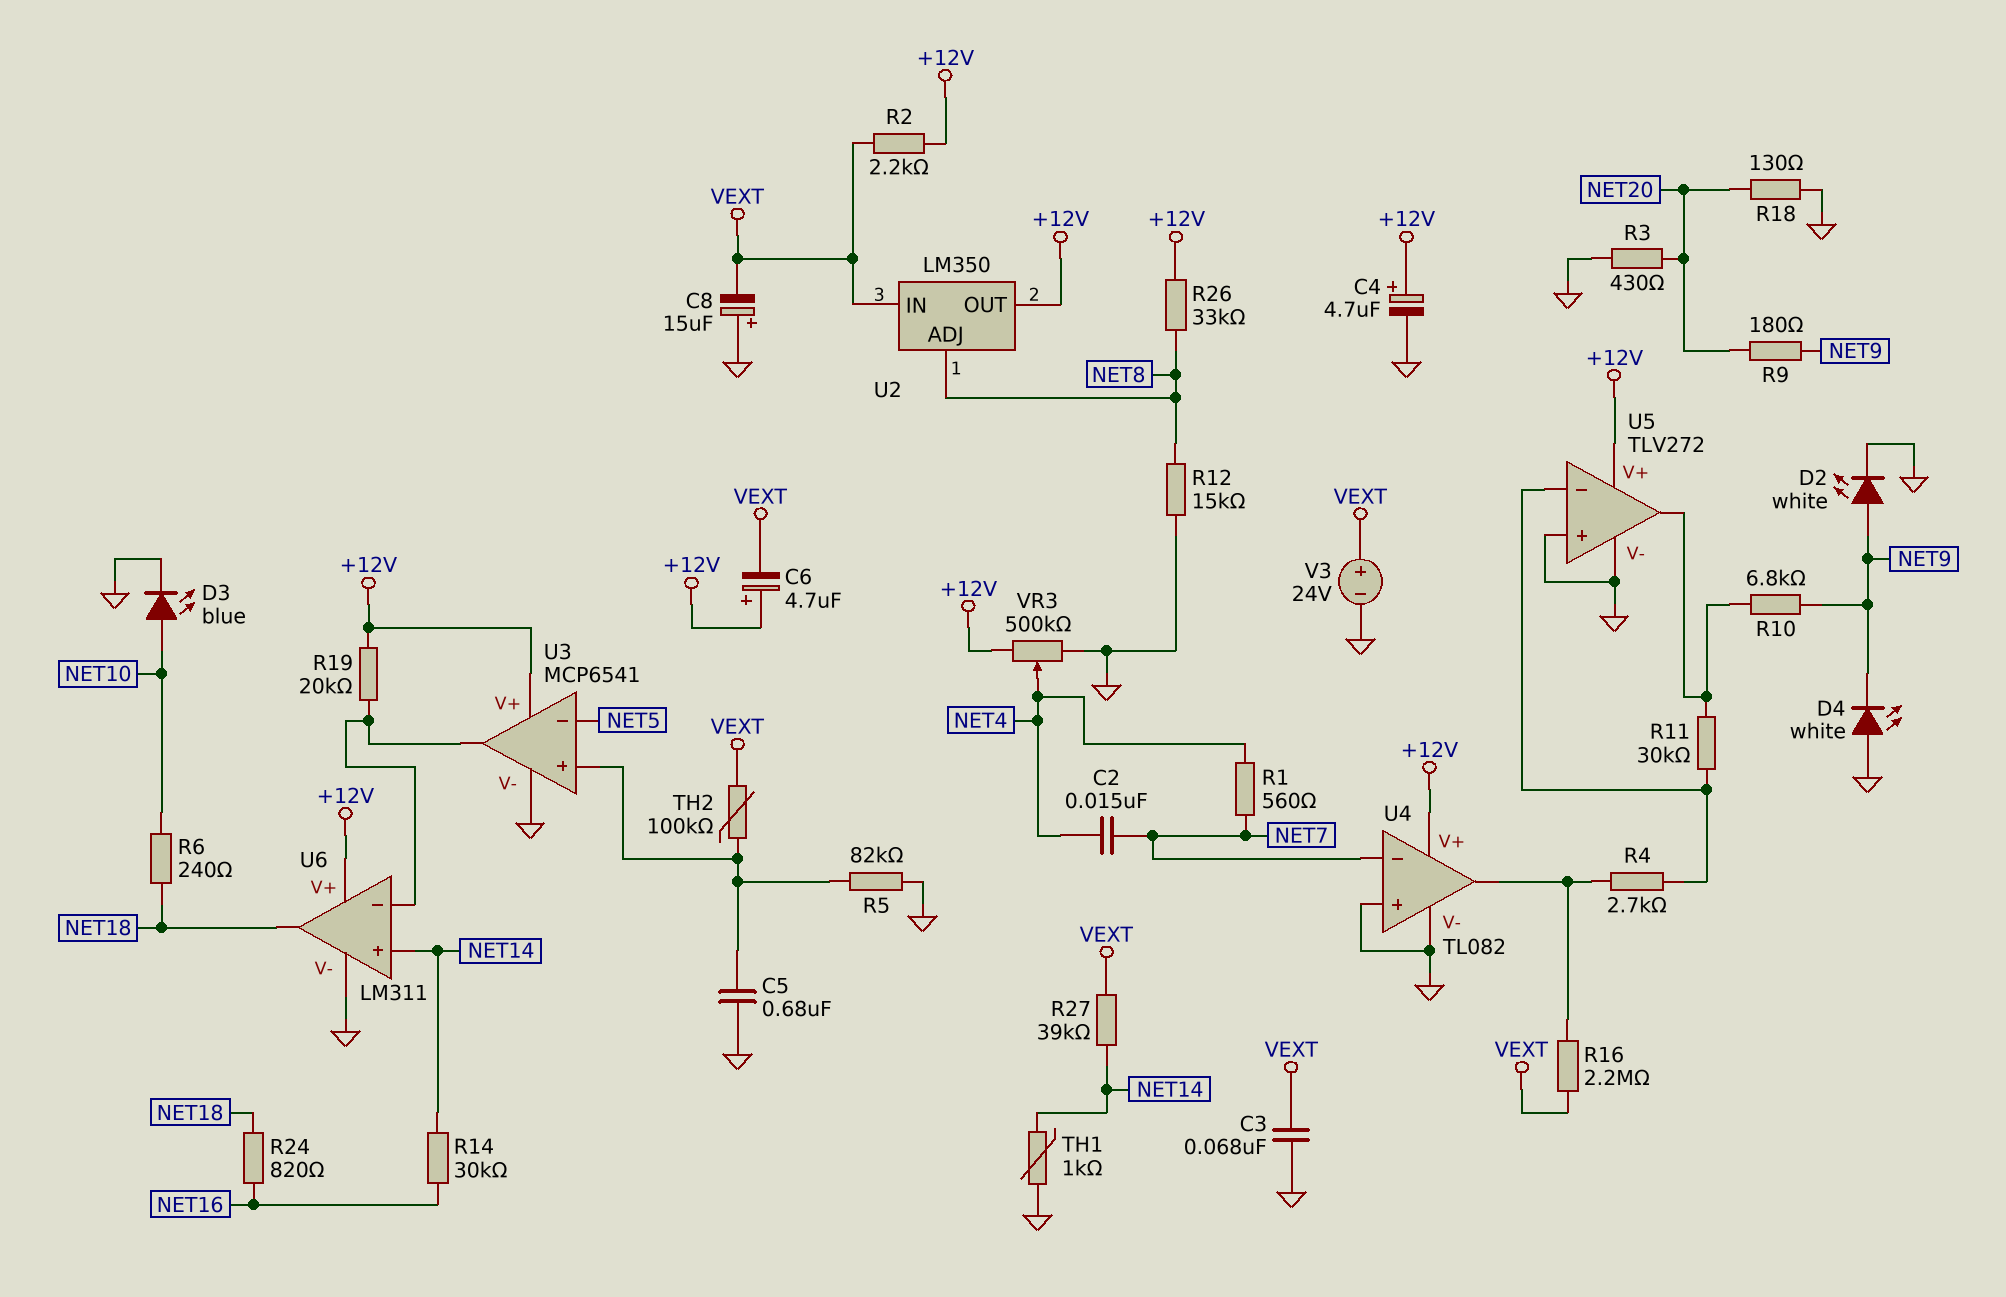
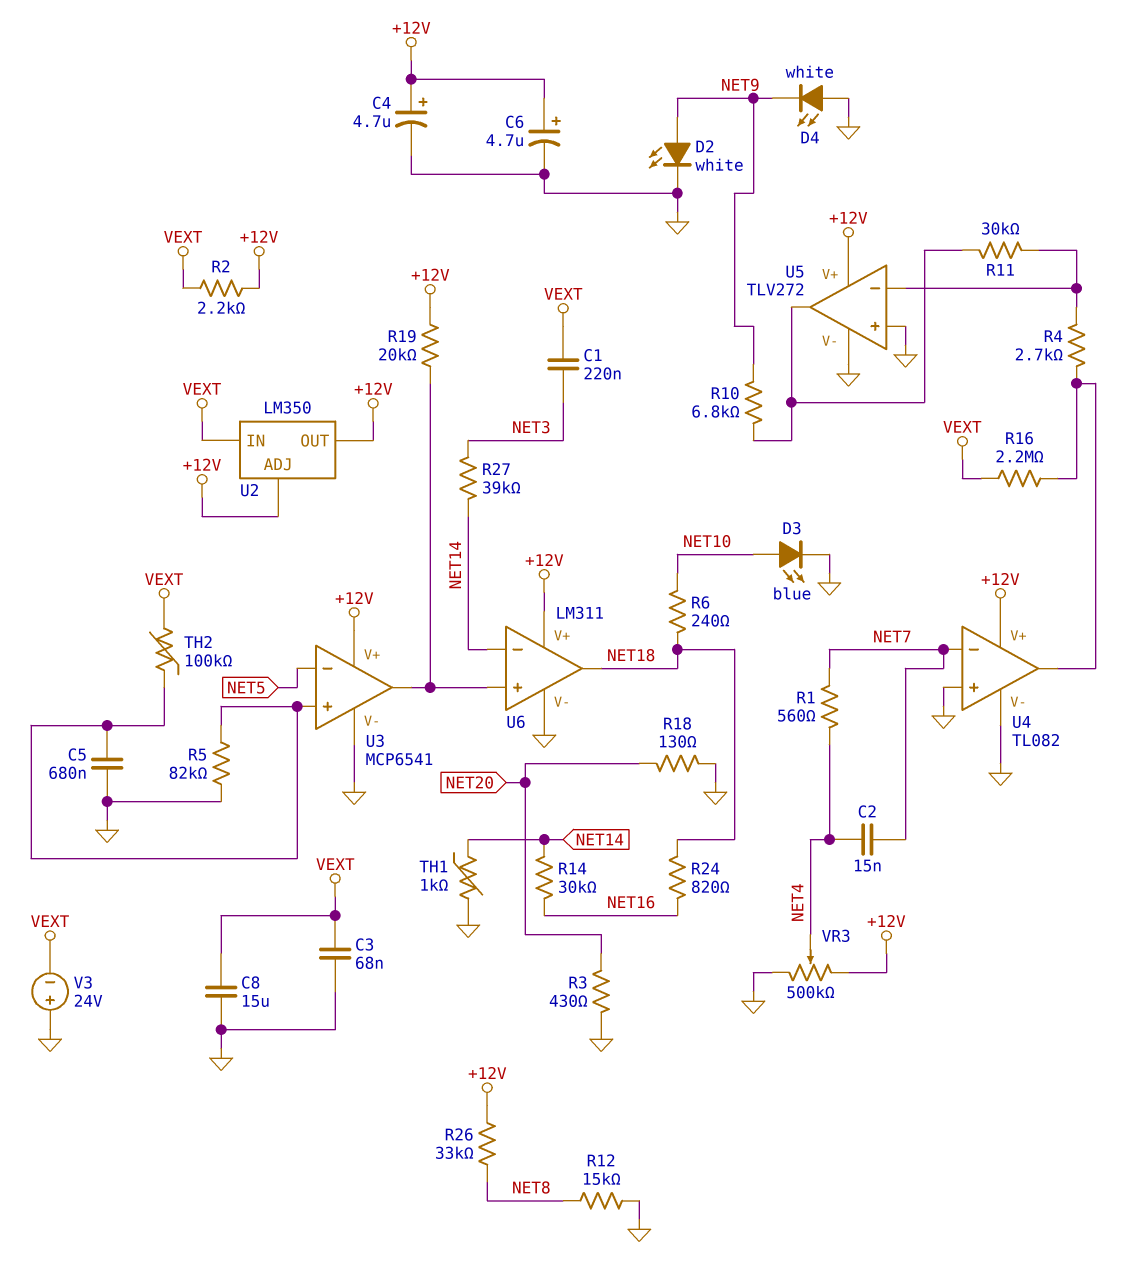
C1: none -> 220nF (NET3, VEXT)
C6: 4.7uF (plus +12V, minus VEXT) -> 4.7uF (plus +12V, minus GND)
C8: 15uF (plus GND, minus VEXT) -> 15uF (GND, VEXT)
R9: 180 (NET9, NET20) -> none
R27: 39k (NET14, VEXT) -> 39k (NET3, NET14)
U2 pin ADJ: NET8 -> +12V
U6 pin in+: NET14 -> U3/out
U6 pin in-: U3/out -> NET14
V3: 24V (plus VEXT, minus GND) -> 24V (plus GND, minus VEXT)

